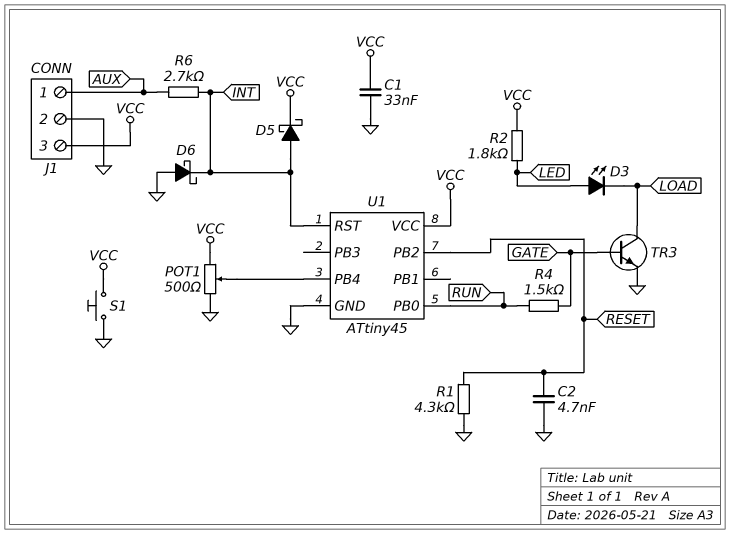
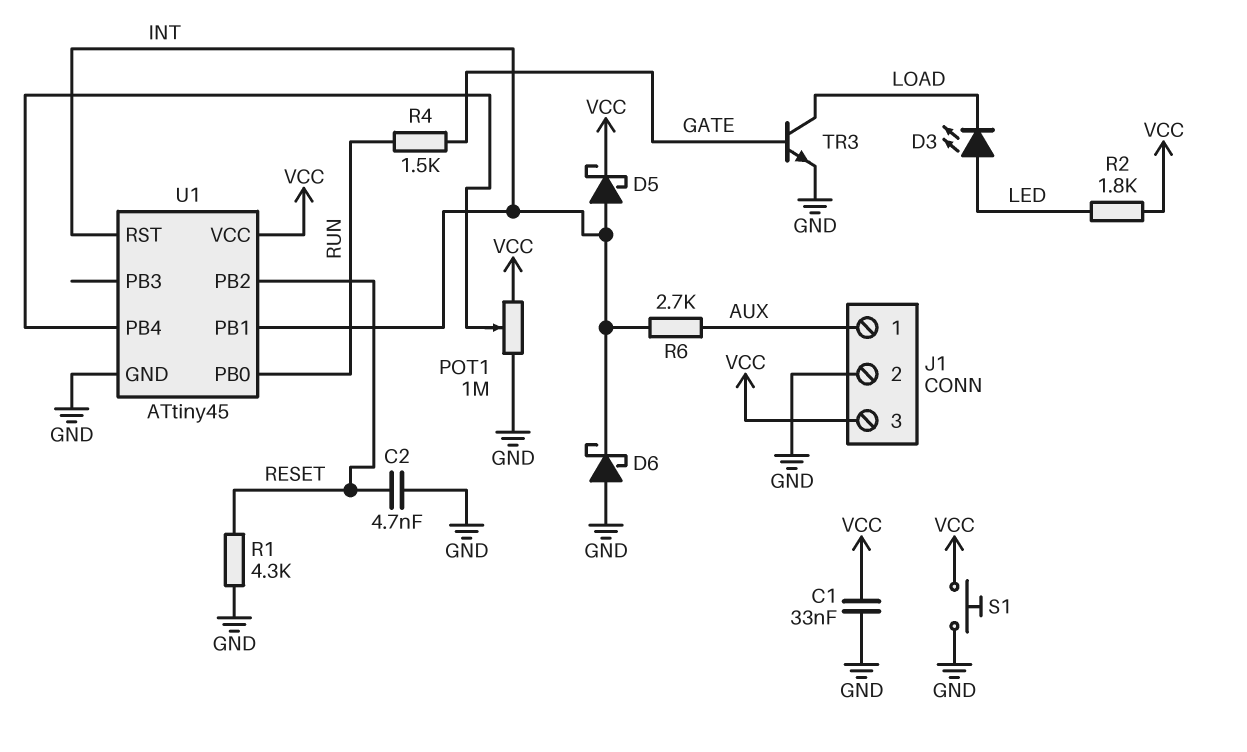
POT1: 500 (GND, VCC, wiper U1/PB4) -> 1M (GND, VCC, wiper U1/PB4)
U1 pin PB1: none -> INT

